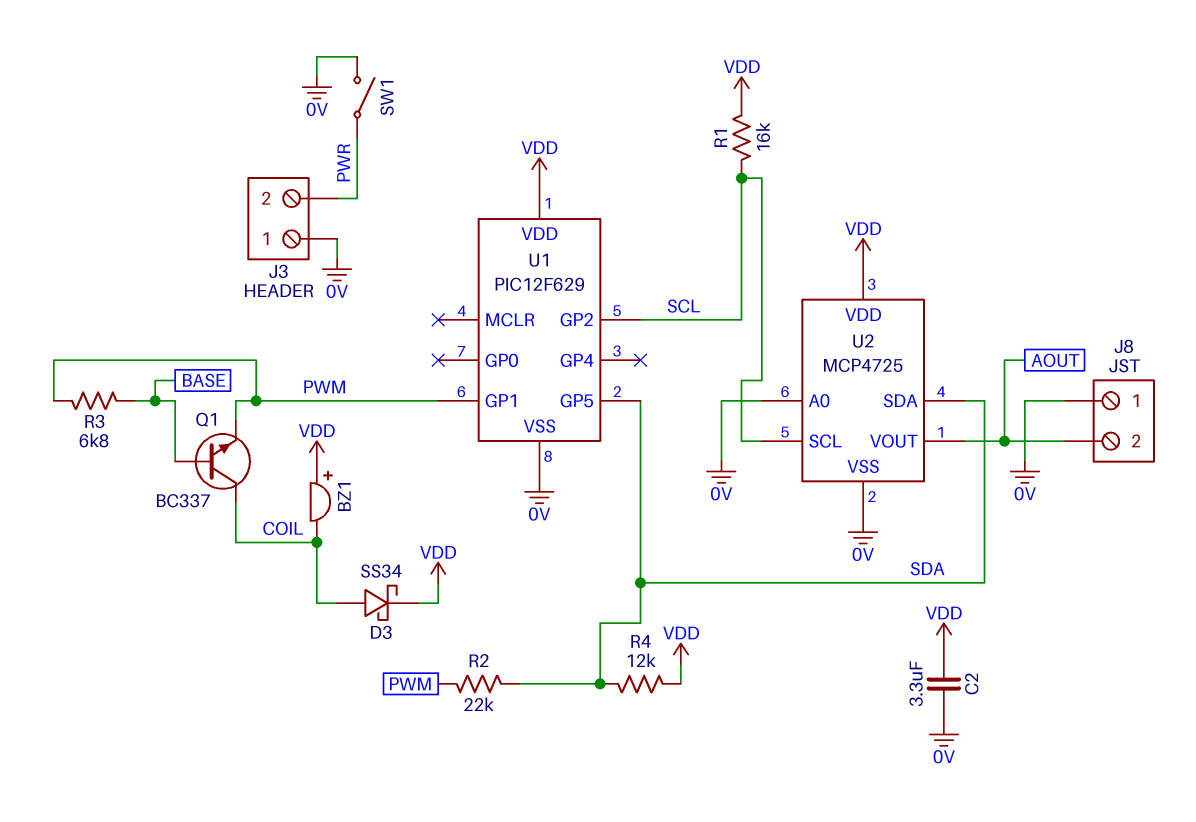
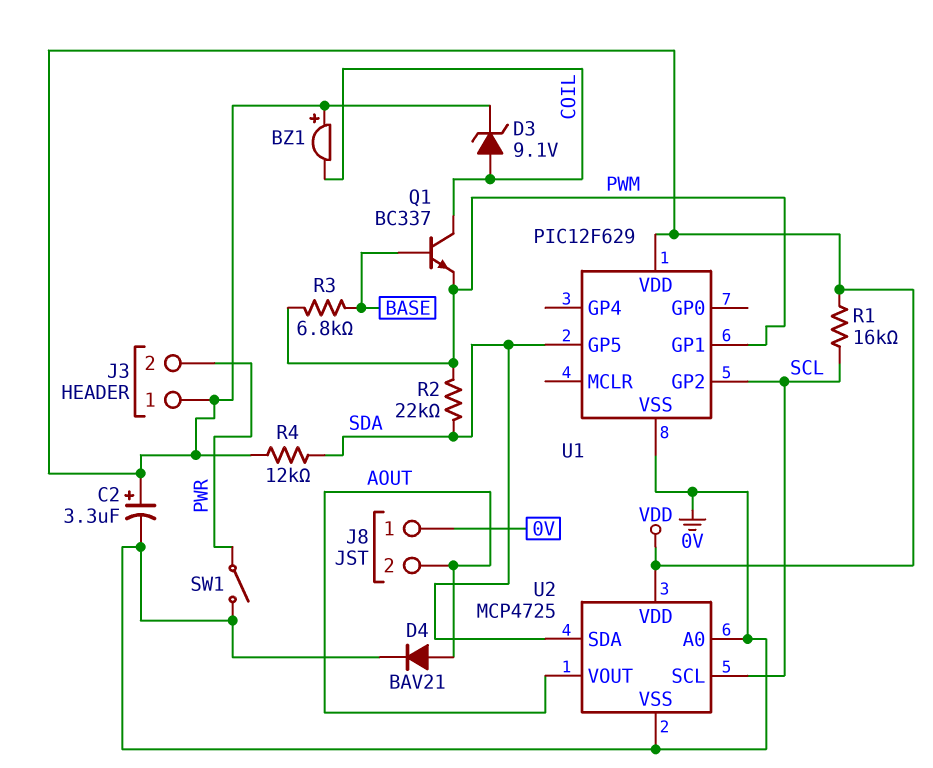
C2: 3.3uF (0V, VDD) -> 3.3uF (plus VDD, minus 0V)
D3: schottky SS34 (A COIL, K VDD) -> zener 9.1V (A COIL, K VDD)
D4: none -> diode BAV21 (A AOUT, K 0V)
J3 pin 1: 0V -> VDD

